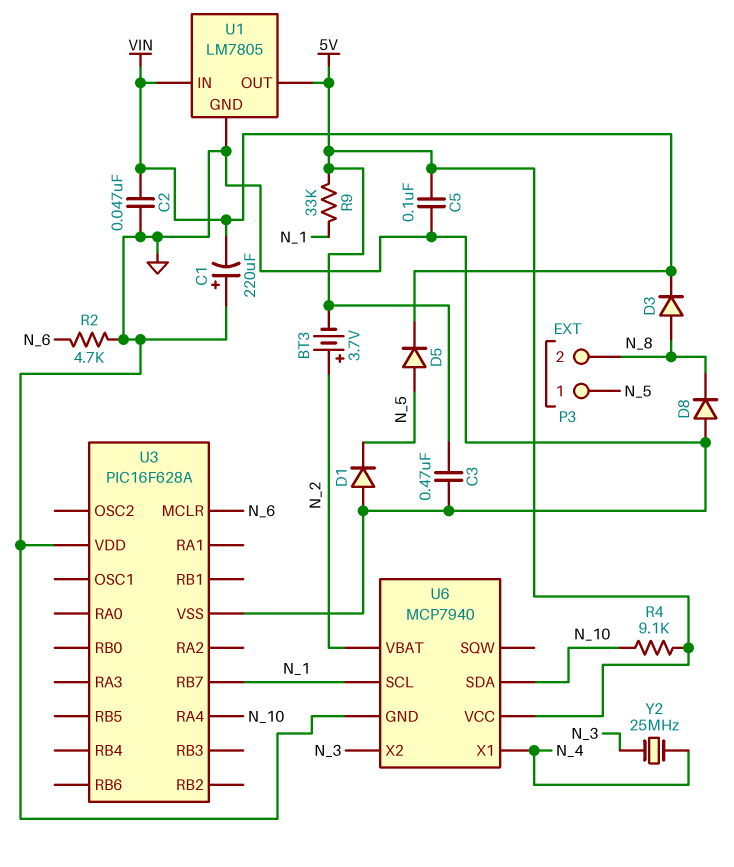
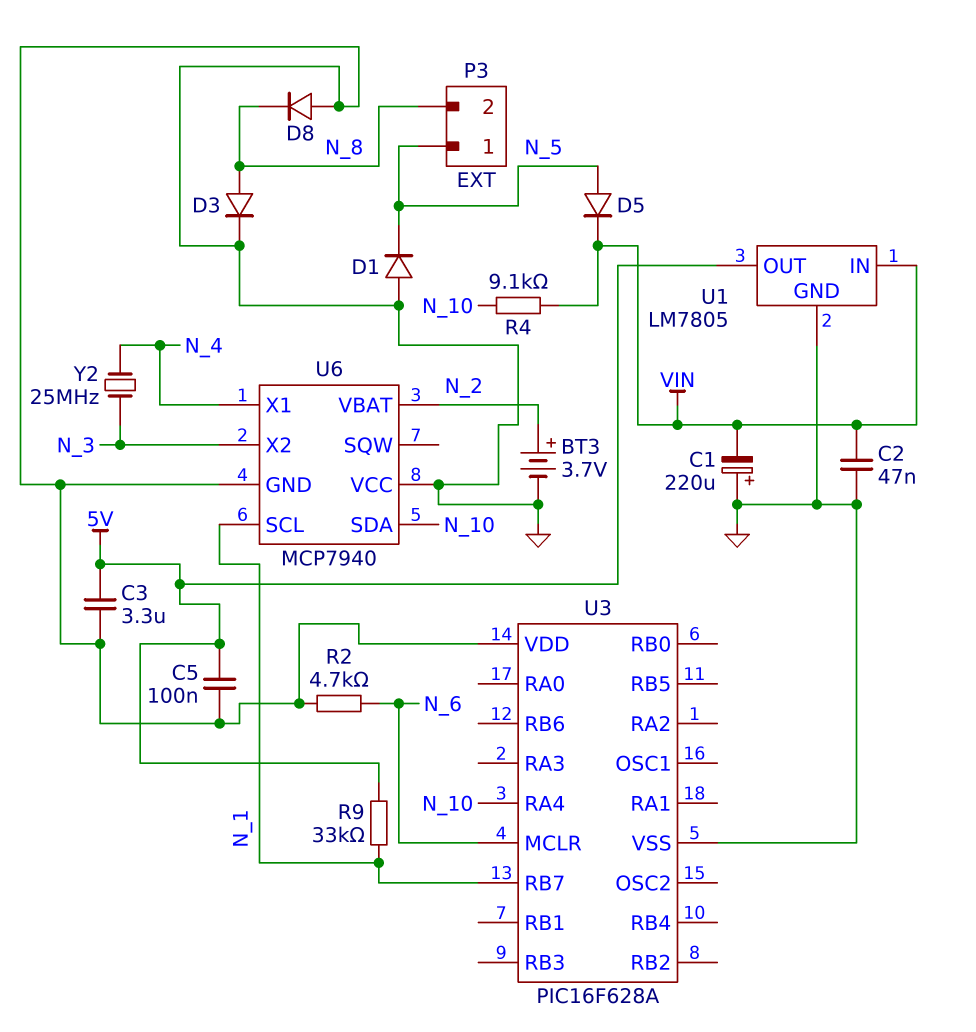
BT3: 3.7V (plus N_2, minus 5V) -> 3.7V (plus N_2, minus GND)
C3: 470nF (5V, GND) -> 3.3uF (5V, GND)
D3: diode (A N_8, K VIN) -> diode (A N_8, K GND)
R4: 9.1k (5V, N_10) -> 9.1k (N_10, VIN)
U6 pin VCC: 5V -> GND

